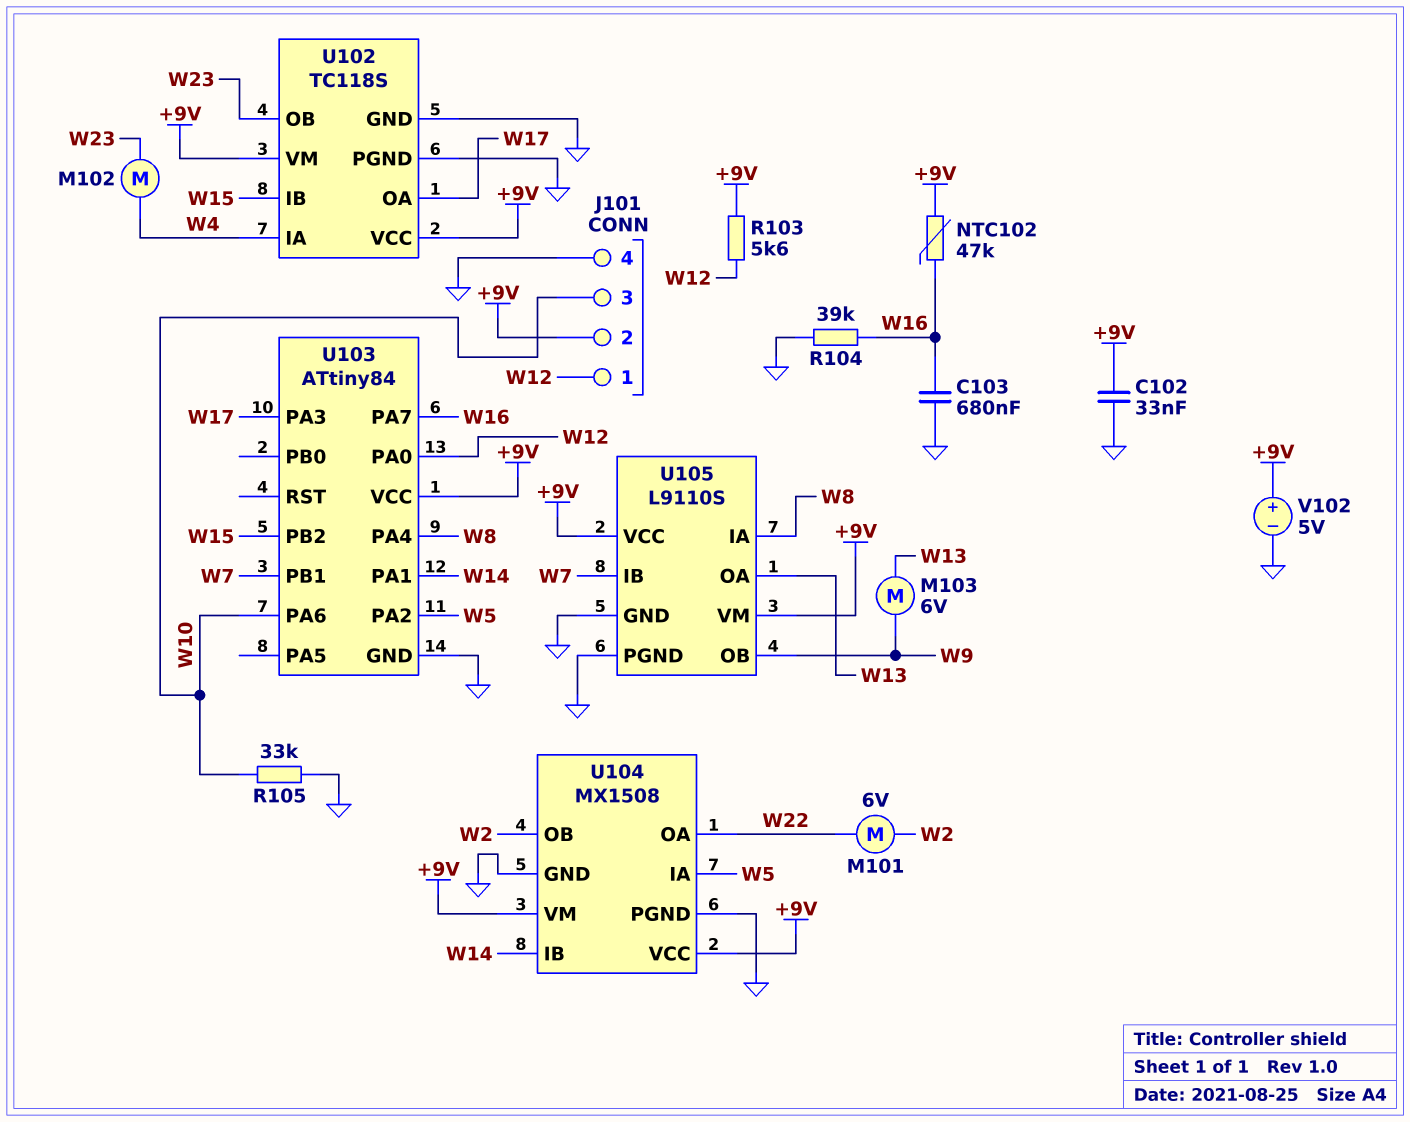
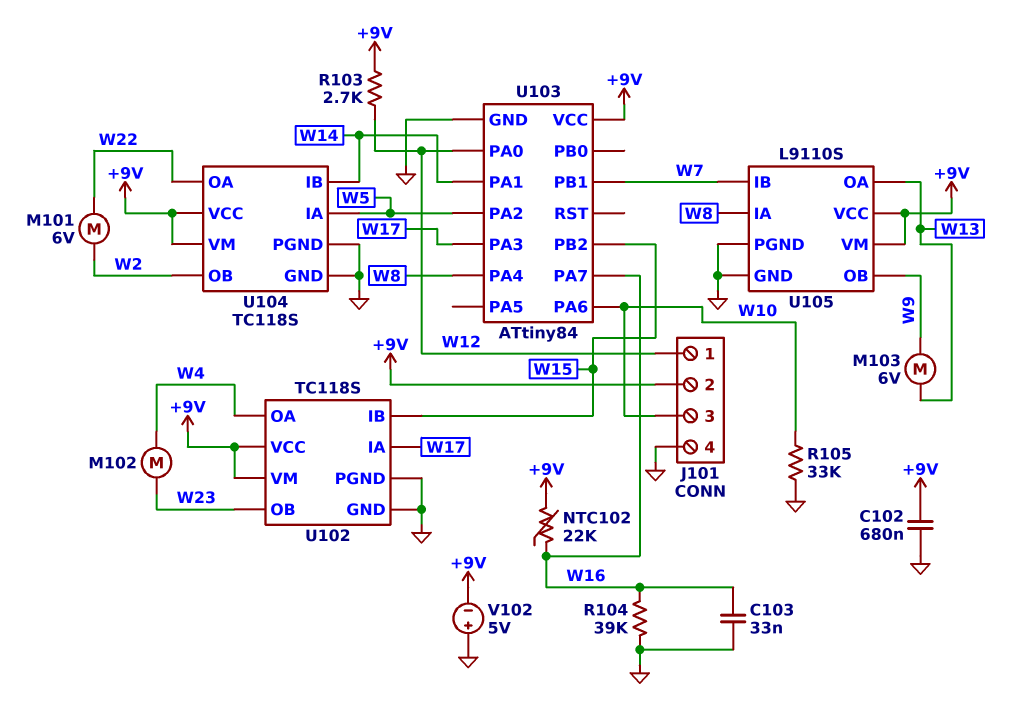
C102: 33nF (+9V, GND) -> 680nF (+9V, GND)
C103: 680nF (GND, W16) -> 33nF (GND, W16)
NTC102: 47k (+9V, W16) -> 22k (+9V, W16)
R103: 5.6k (+9V, W12) -> 2.7k (+9V, W12)
U102 pin IA: W4 -> W17
U102 pin OA: W17 -> W4
U104: MX1508 -> TC118S
V102: 5V (plus +9V, minus GND) -> 5V (plus GND, minus +9V)

